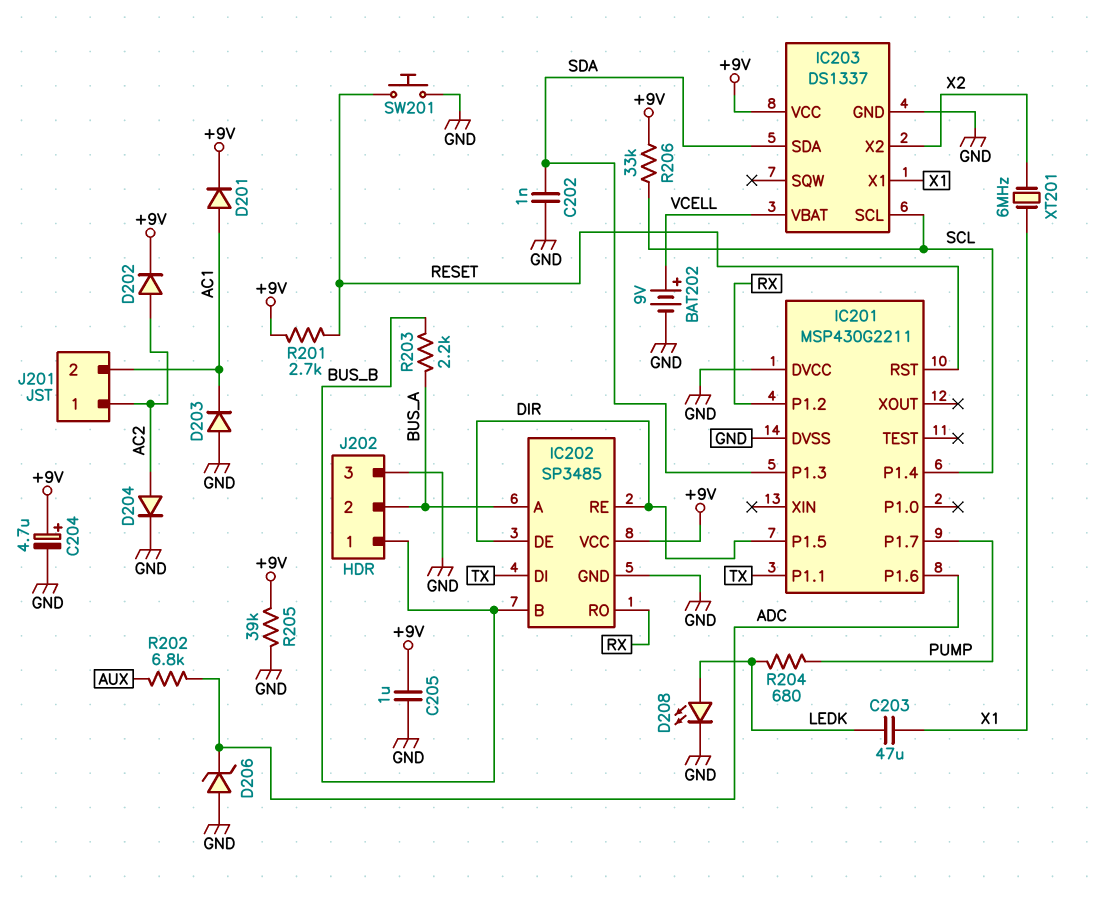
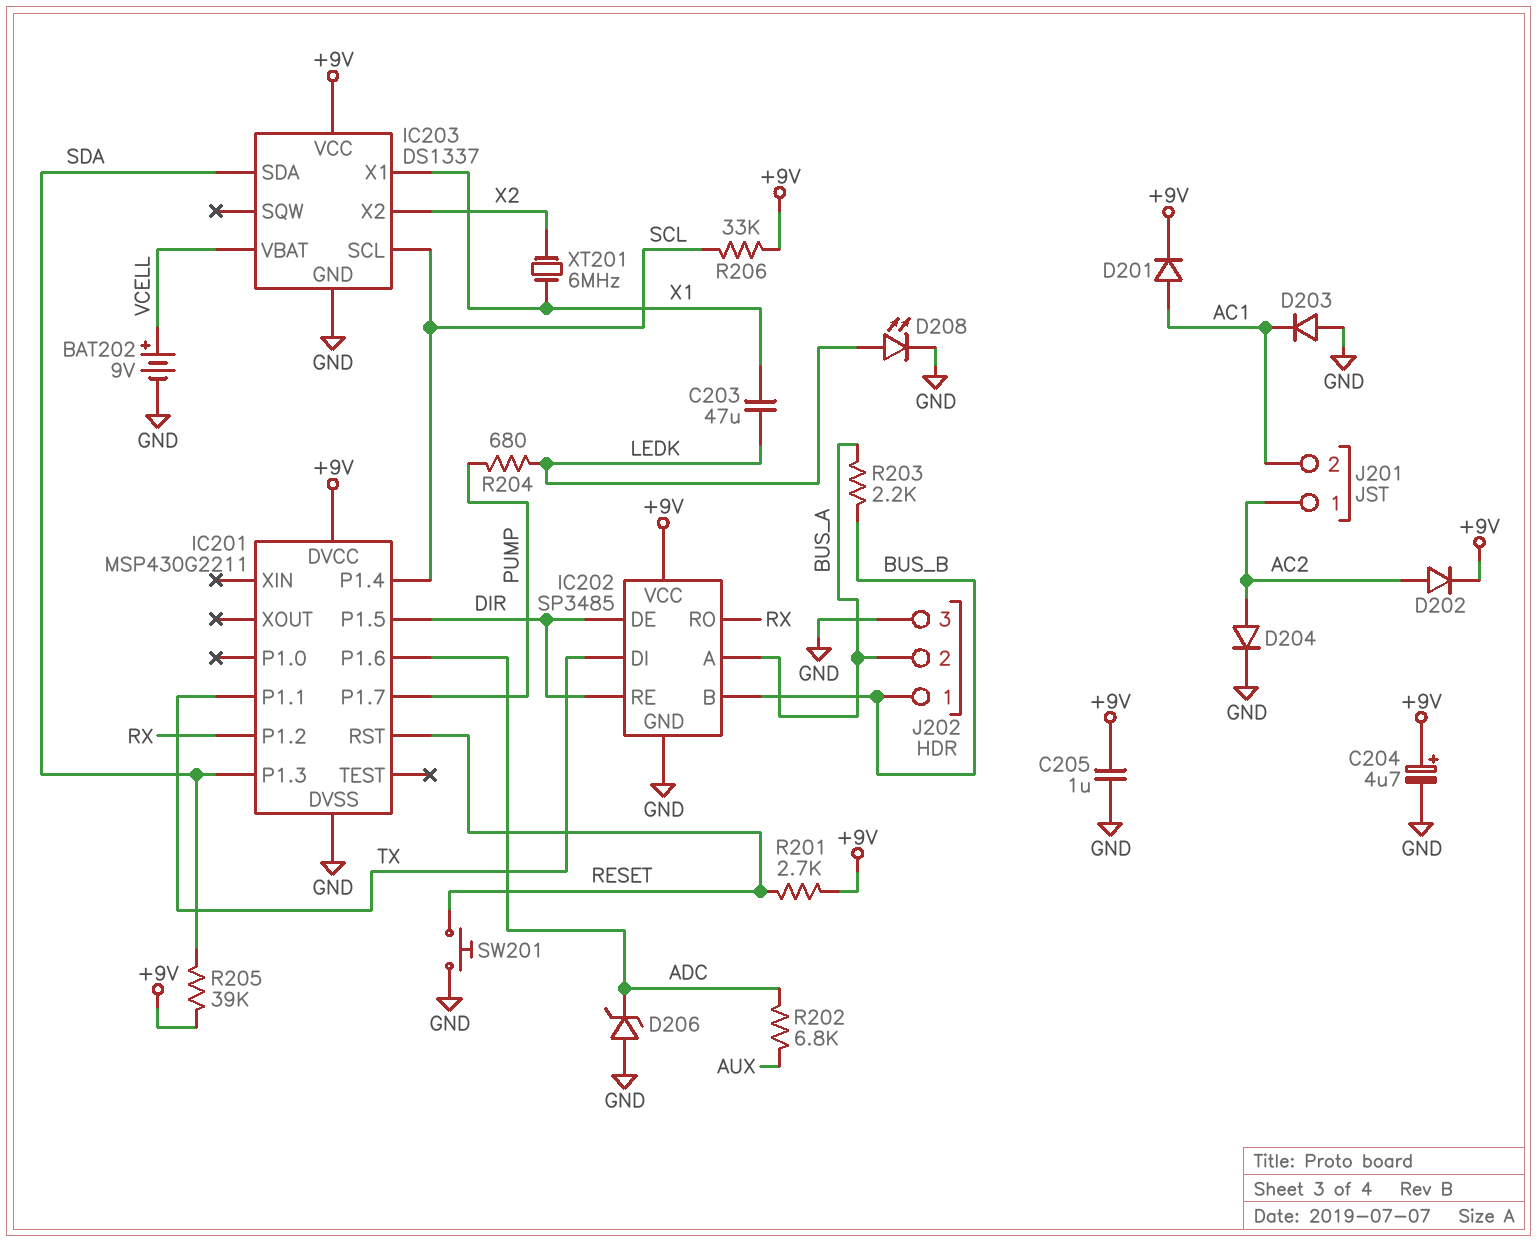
C202: 1nF (GND, SDA) -> none
IC201 pin DVCC: GND -> +9V
R205: 39k (+9V, GND) -> 39k (+9V, SDA)

